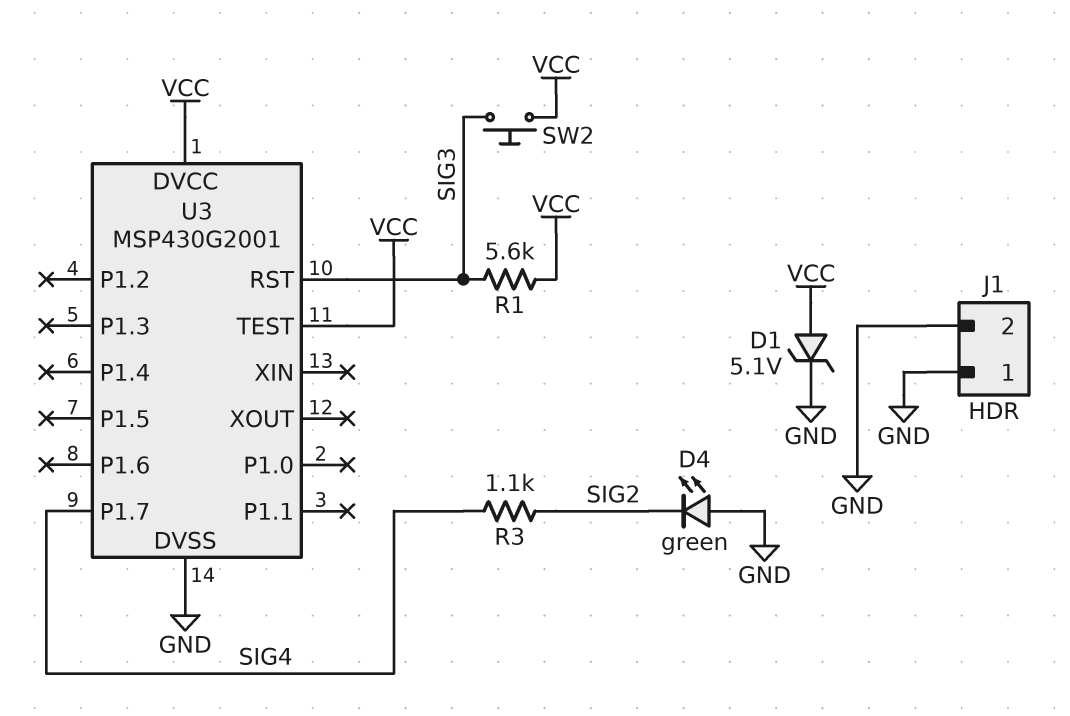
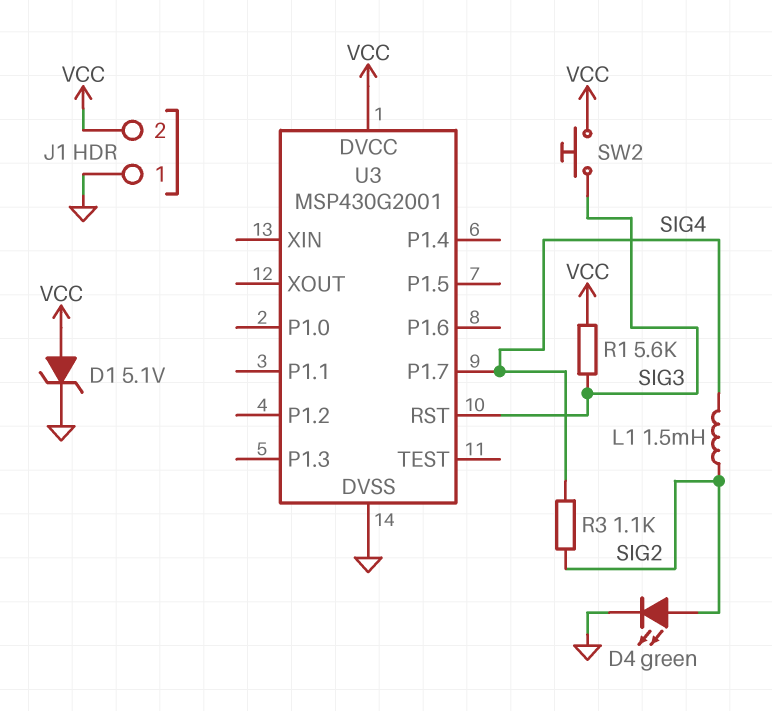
D4: LED green (A GND, K SIG2) -> LED green (A SIG2, K GND)
J1 pin 2: GND -> VCC
L1: none -> 1.5mH (SIG2, SIG4)
U3 pin TEST: VCC -> none

